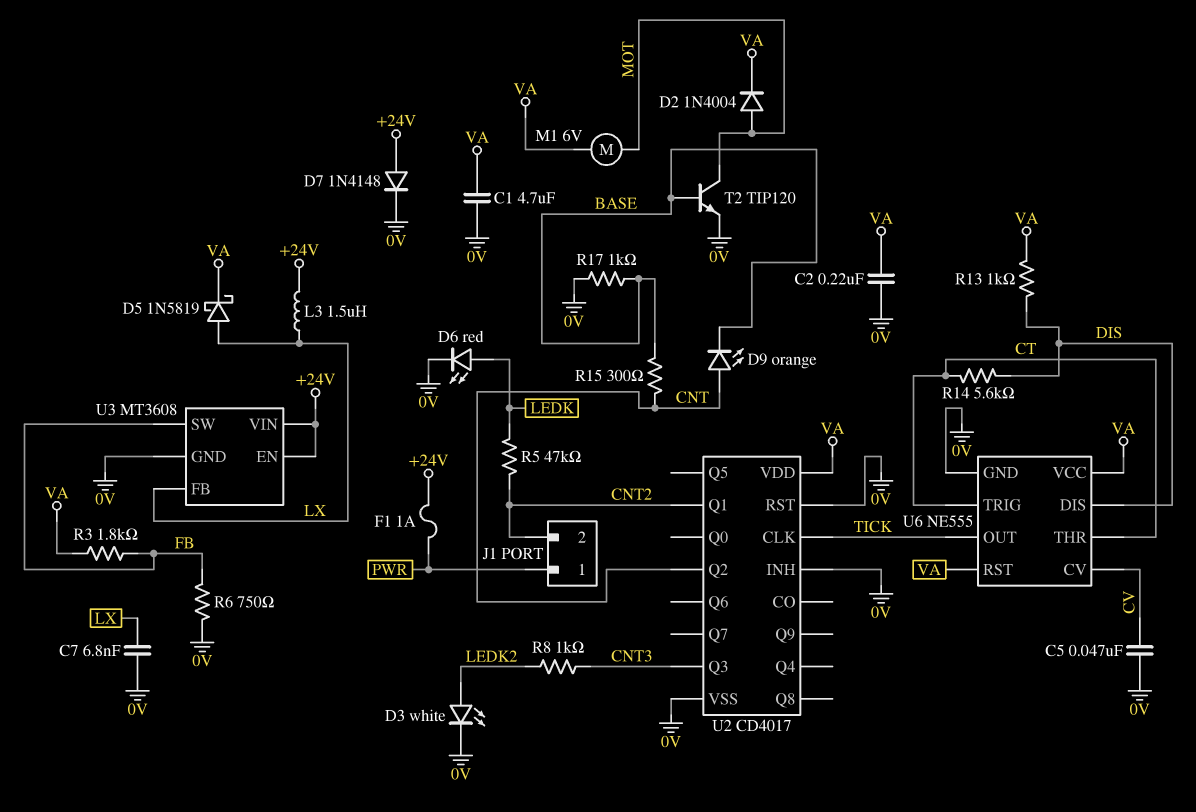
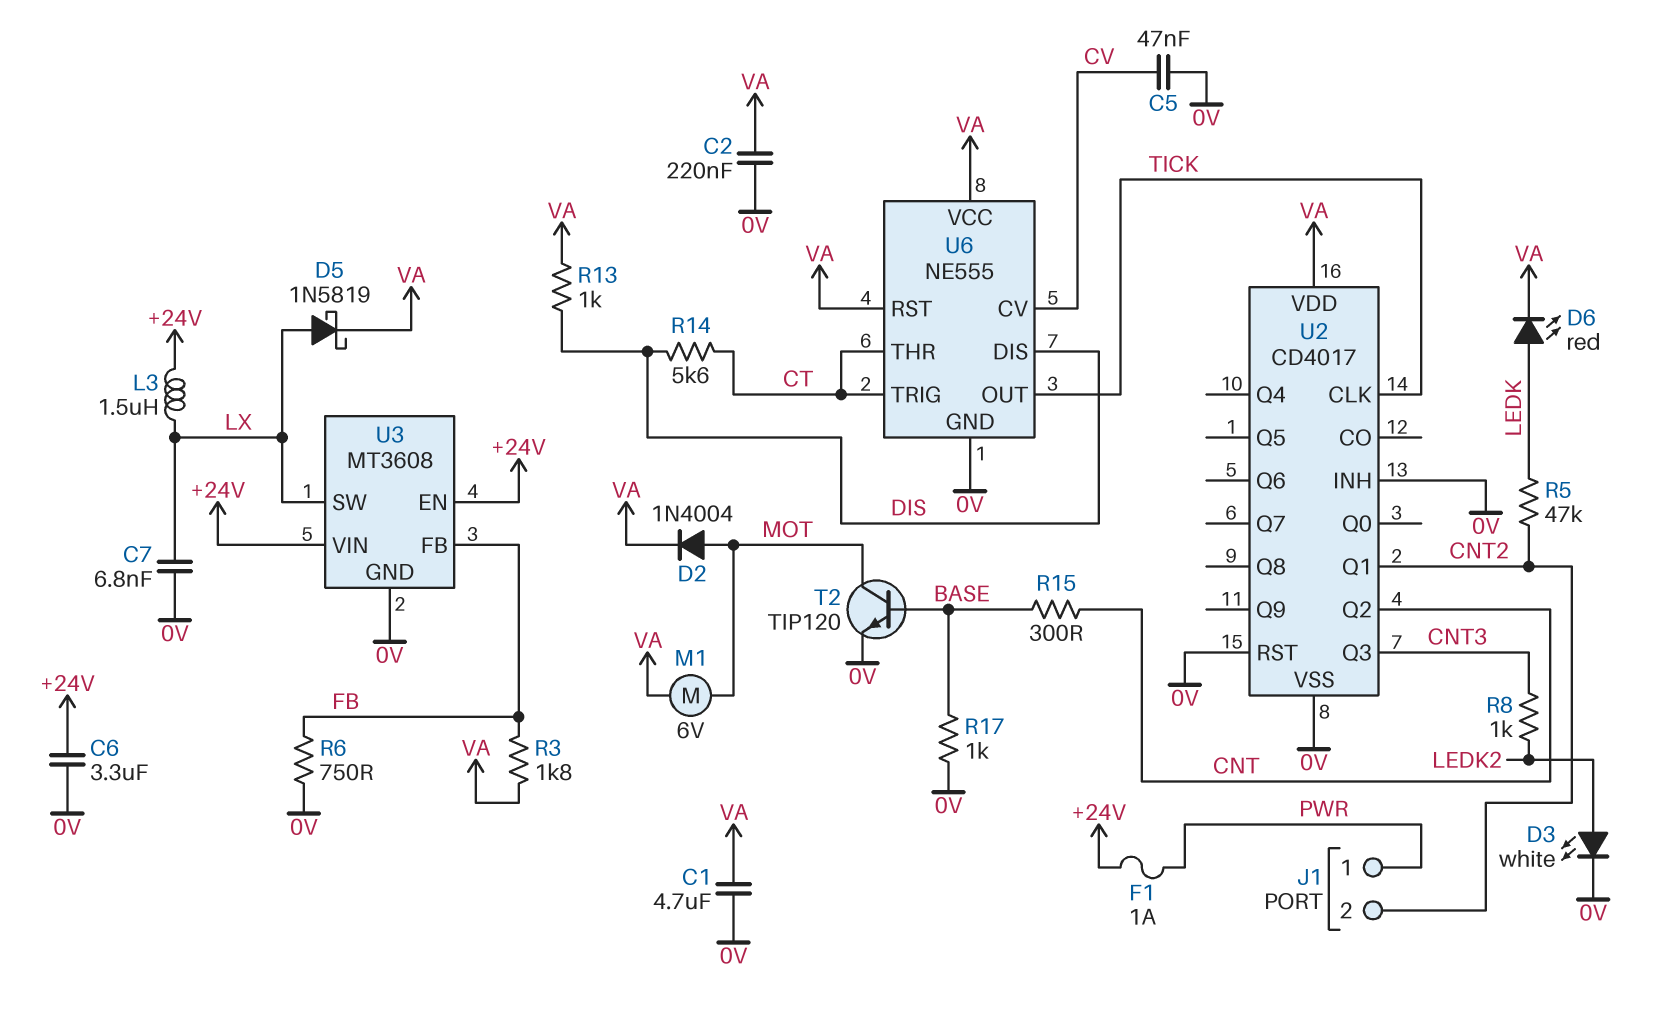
C6: none -> 3.3uF (+24V, 0V)
D6: LED red (A LEDK, K 0V) -> LED red (A LEDK, K VA)
D7: diode 1N4148 (A +24V, K 0V) -> none
D9: LED orange (A CNT, K BASE) -> none
U3 pin FB: LX -> FB
U3 pin SW: FB -> LX

